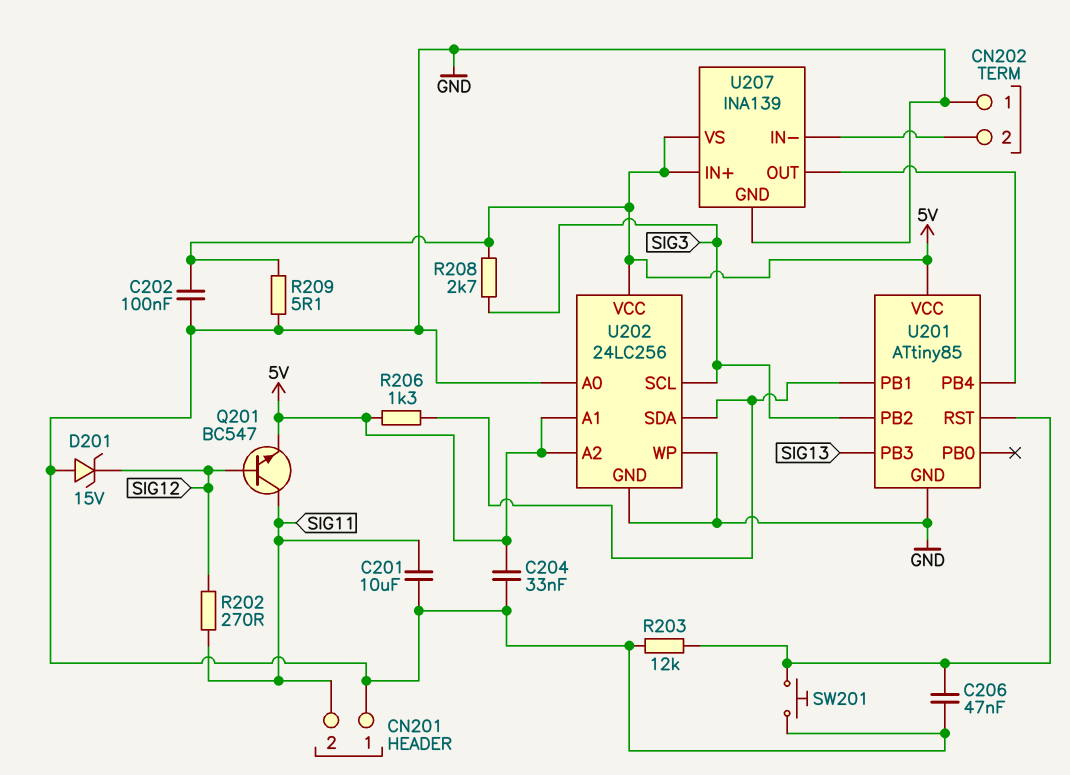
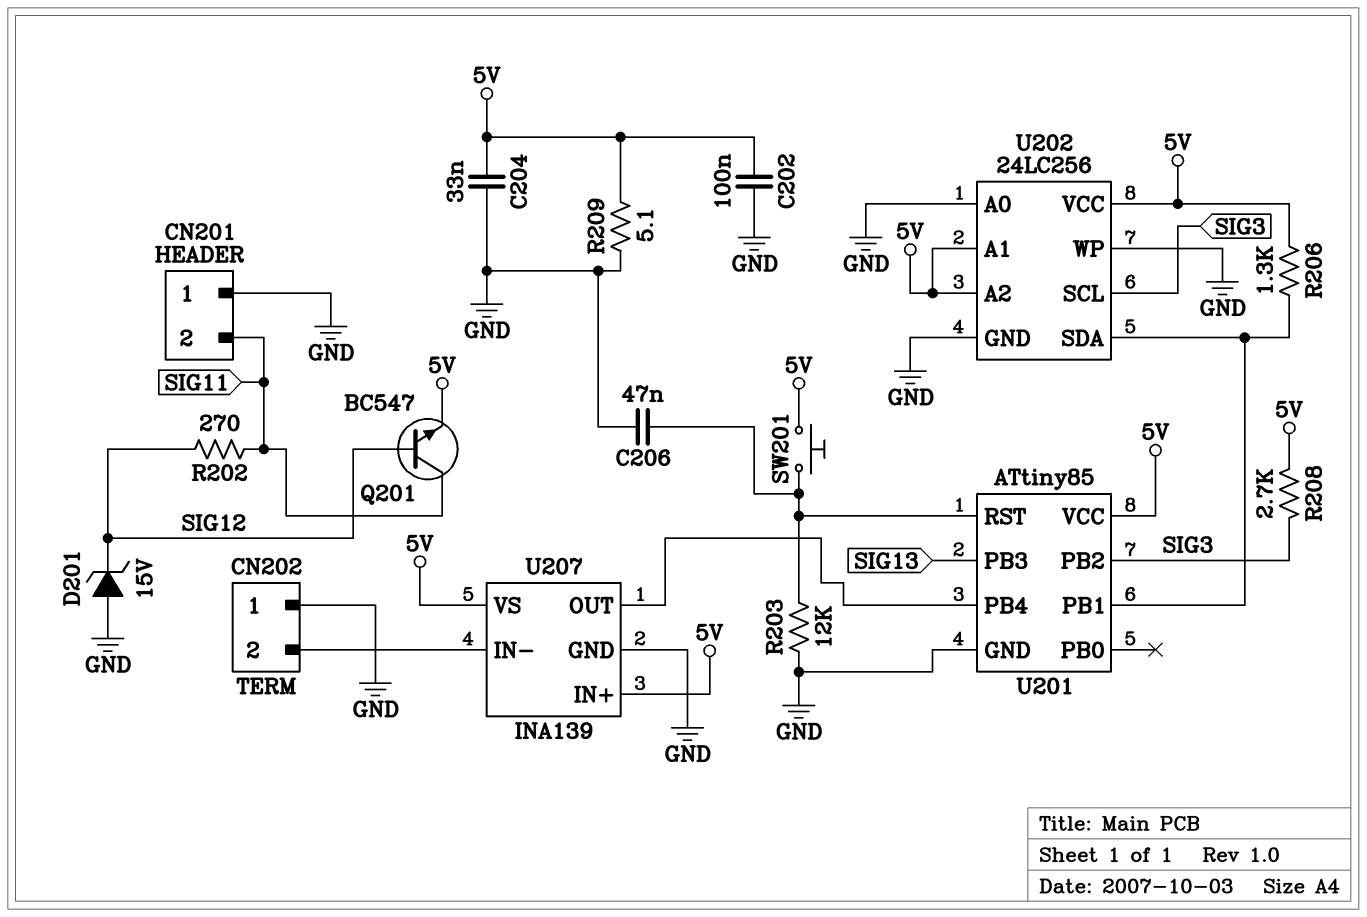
C201: 10uF (GND, SIG11) -> none
SW201: button (GND, U201/RST) -> button (5V, U201/RST)

